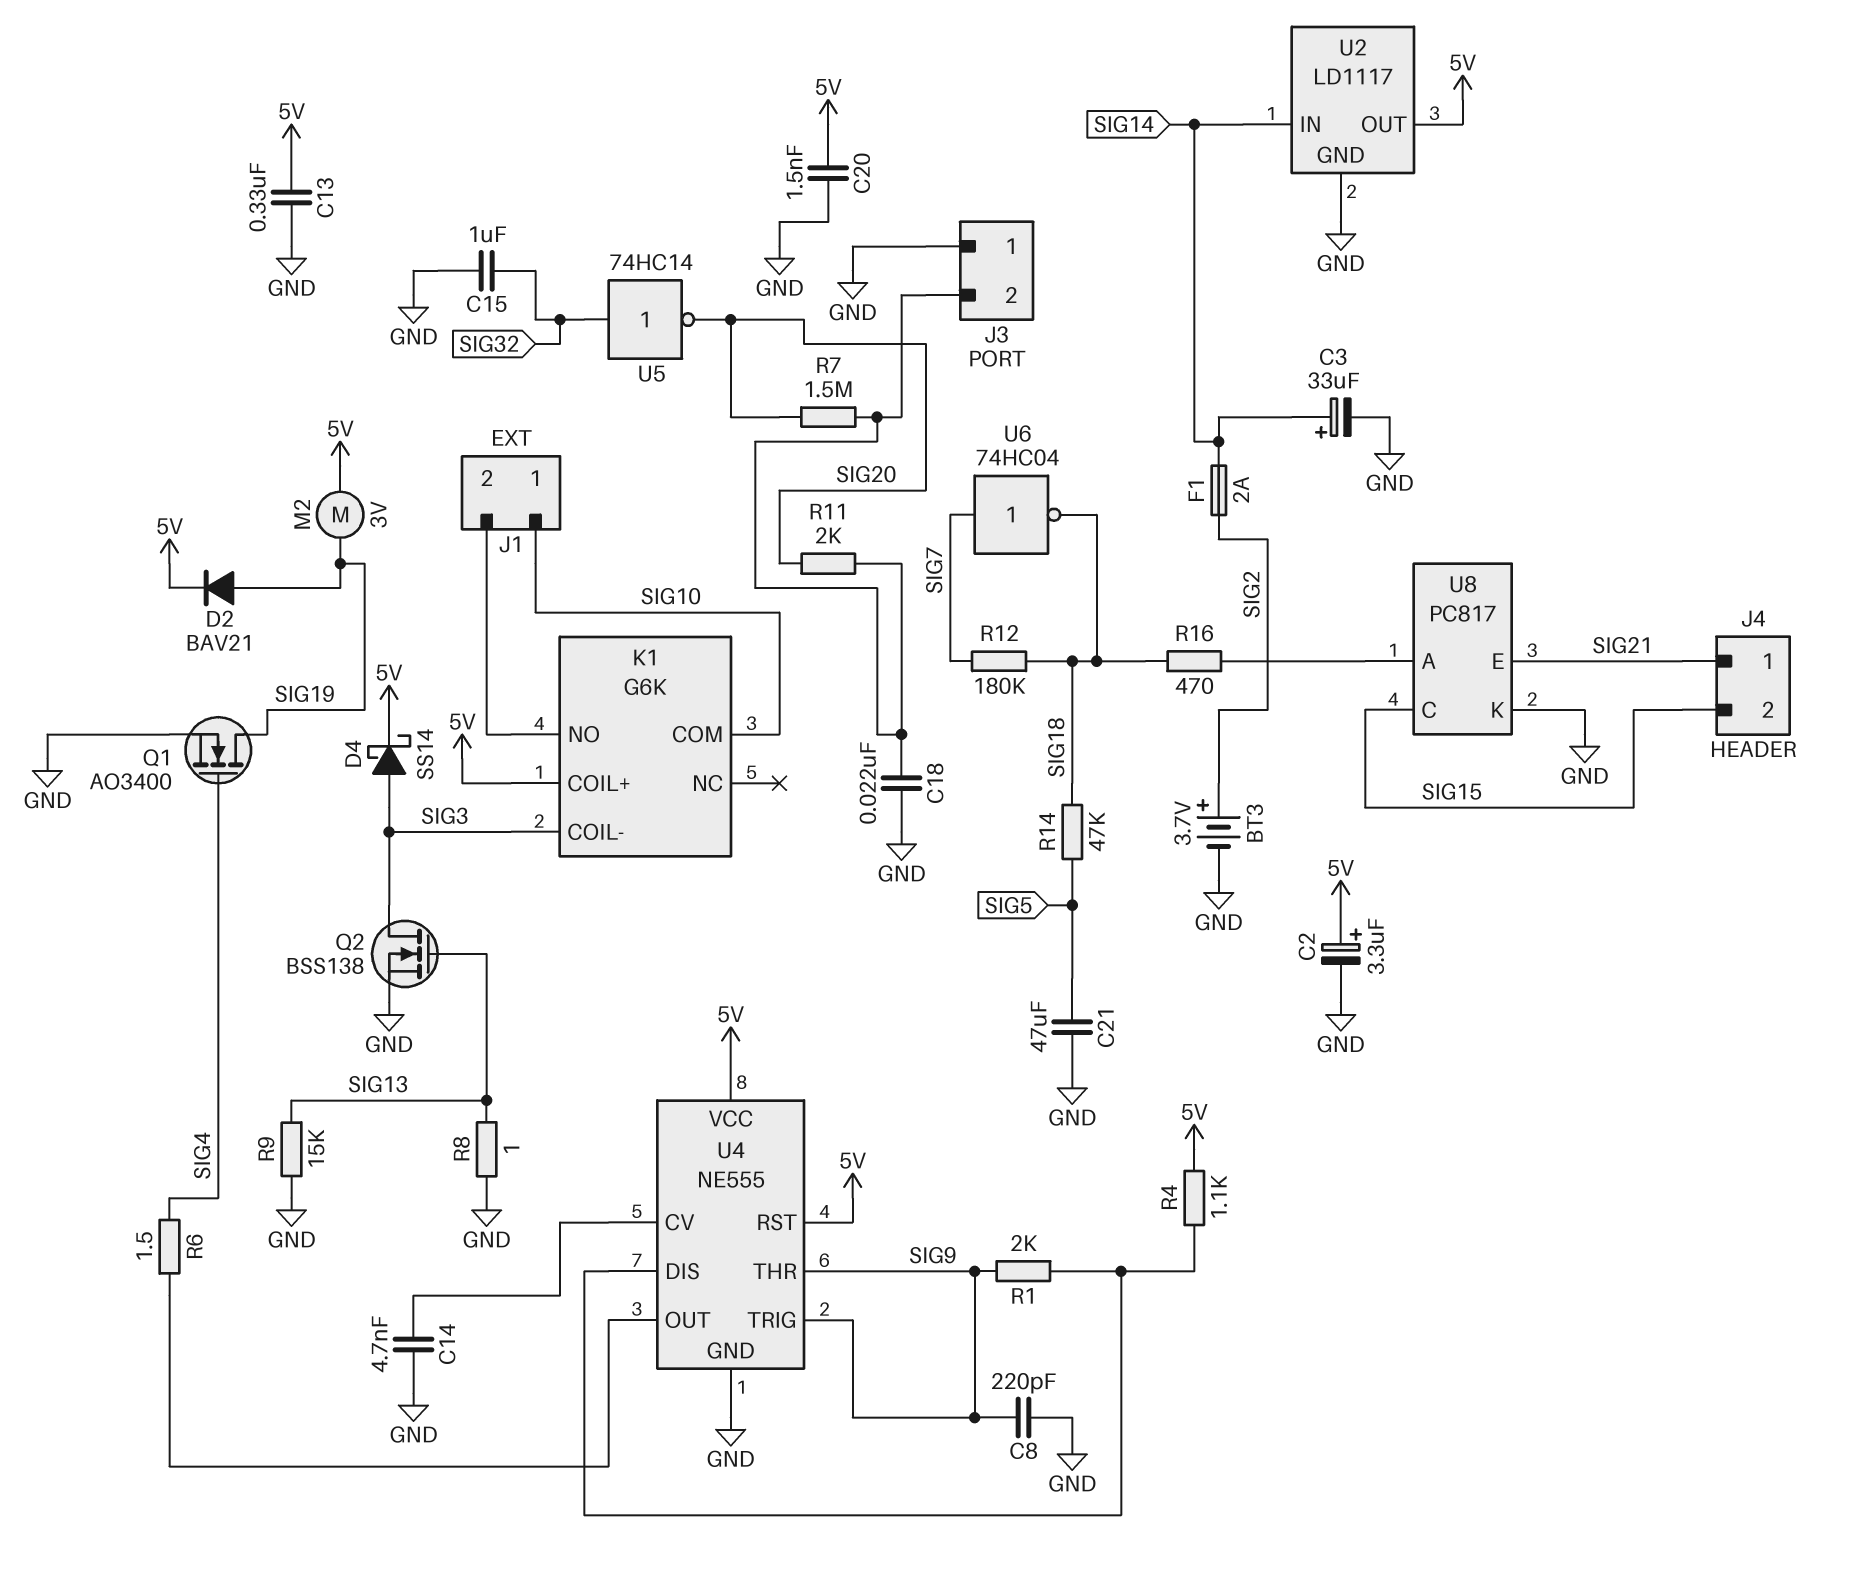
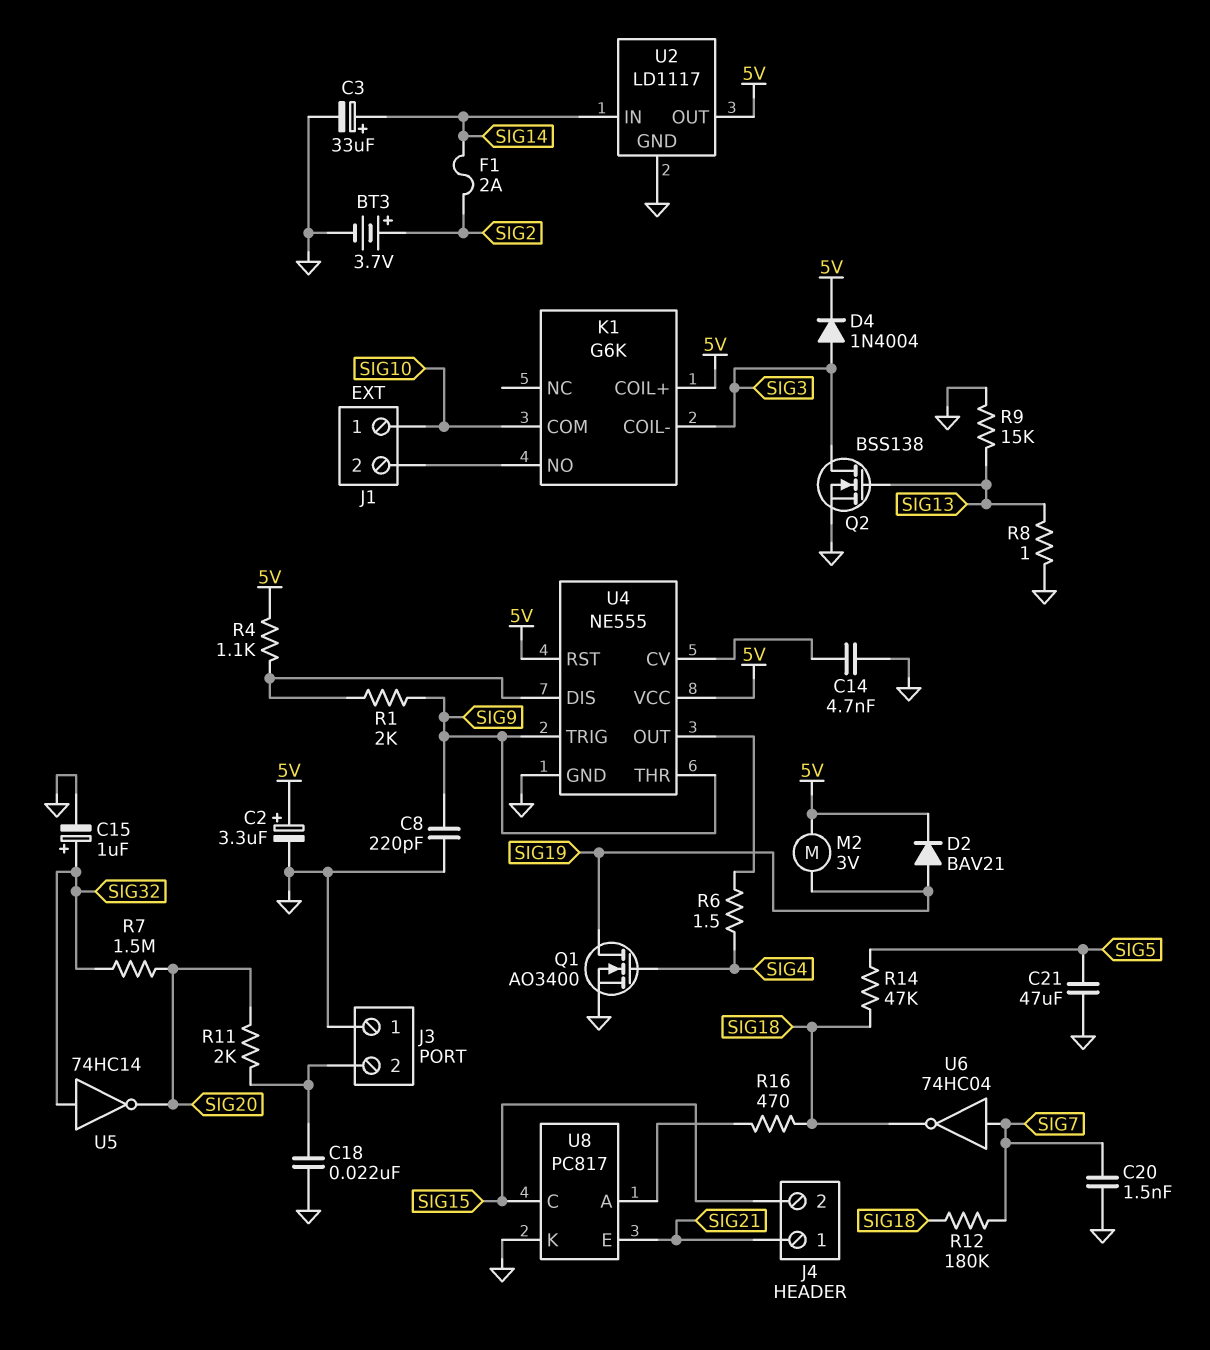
C13: 330nF (5V, GND) -> none
C15: 1uF (GND, SIG32) -> 1uF (plus SIG32, minus GND)
C20: 1.5nF (5V, GND) -> 1.5nF (GND, SIG7)
D4: schottky SS14 (A SIG3, K 5V) -> diode 1N4004 (A SIG3, K 5V)
R7: 1.5M (J3/2, SIG20) -> 1.5M (SIG20, SIG32)

